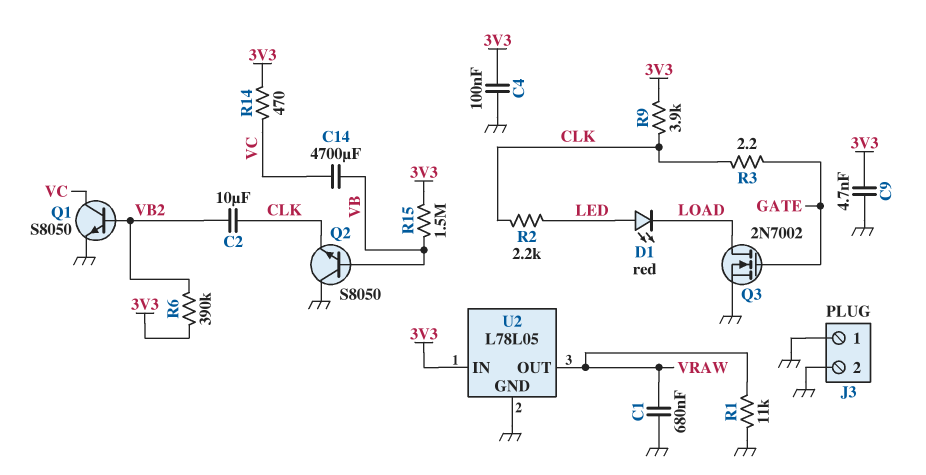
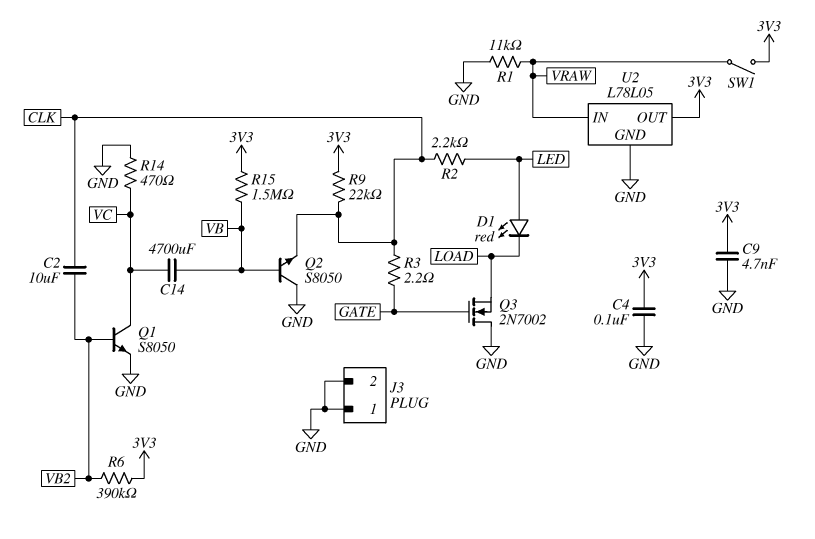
C1: 680nF (GND, VRAW) -> none
Q3: NMOS 2N7002 (G GATE, D LOAD, S GND) -> NMOS 2N7002 (G GATE, D GND, S LOAD)
R9: 3.9k (3V3, CLK) -> 22k (3V3, CLK)
R14: 470 (3V3, VC) -> 470 (GND, VC)
SW1: none -> switch (3V3, VRAW)
U2 pin IN: 3V3 -> VRAW
U2 pin OUT: VRAW -> 3V3

